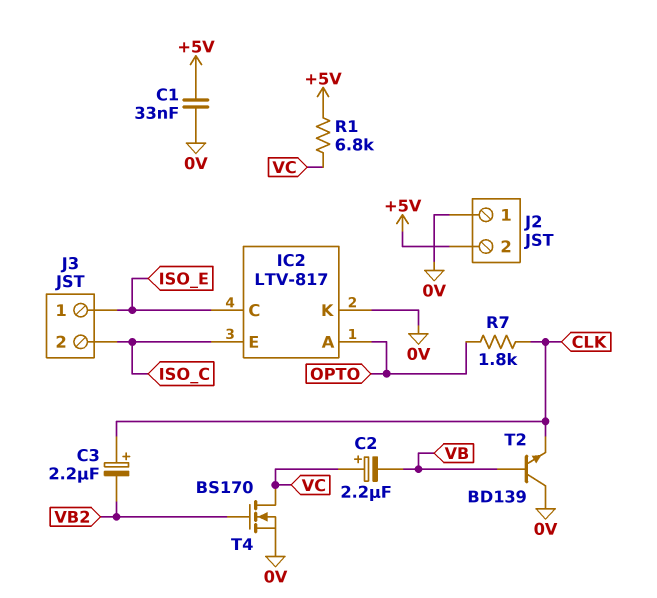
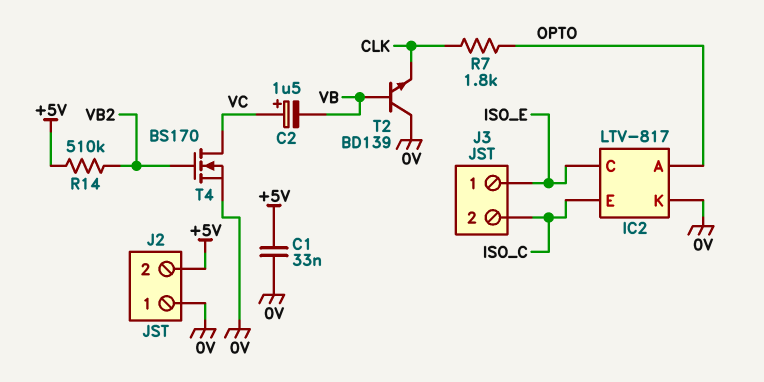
C2: 2.2uF (plus VC, minus VB) -> 1.5uF (plus VC, minus VB)
C3: 2.2uF (plus CLK, minus VB2) -> none
R1: 6.8k (+5V, VC) -> none
R14: none -> 510k (+5V, VB2)

